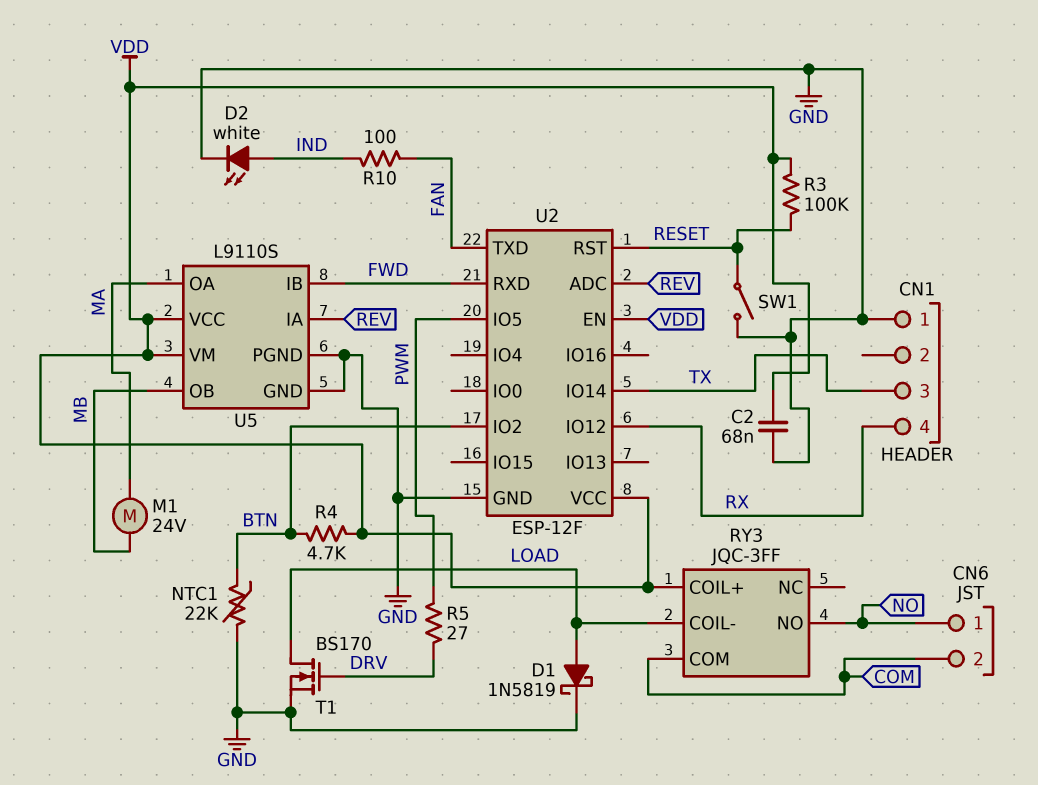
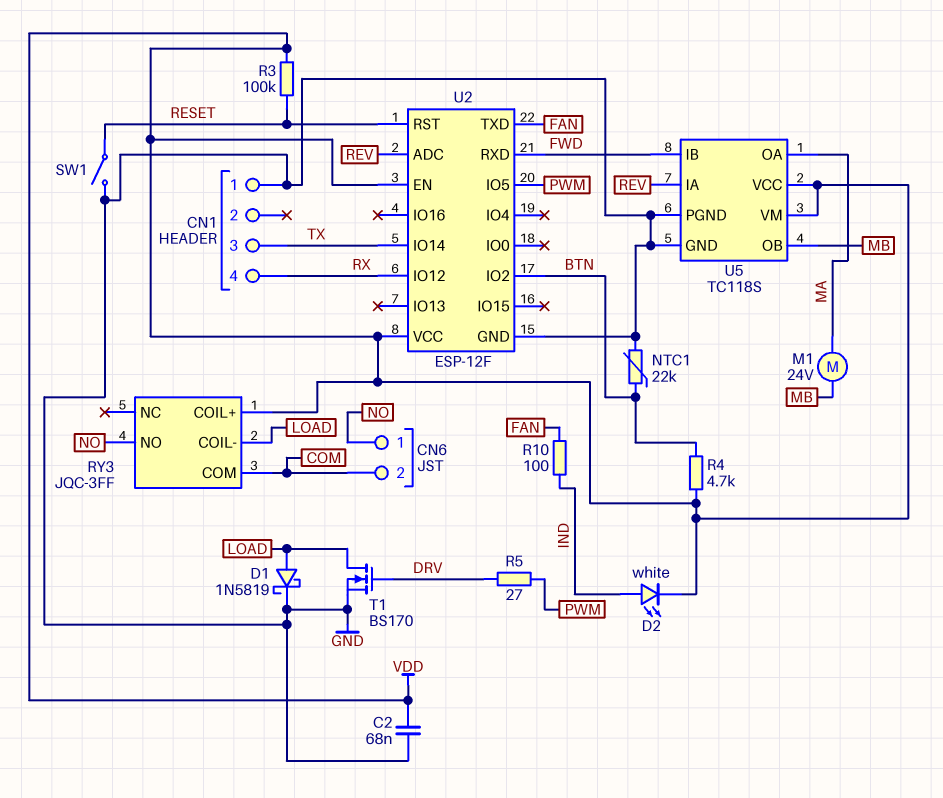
D2: LED white (A IND, K GND) -> LED white (A IND, K VDD)
U5: L9110S -> TC118S

